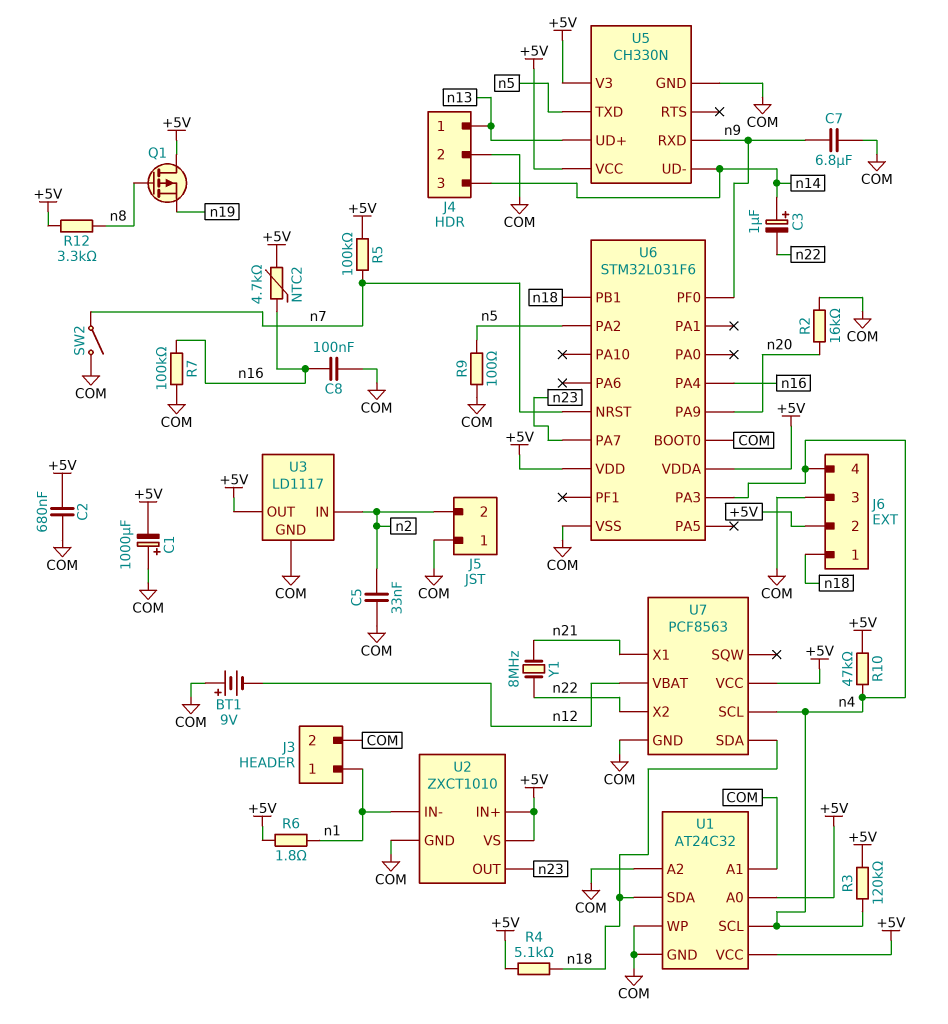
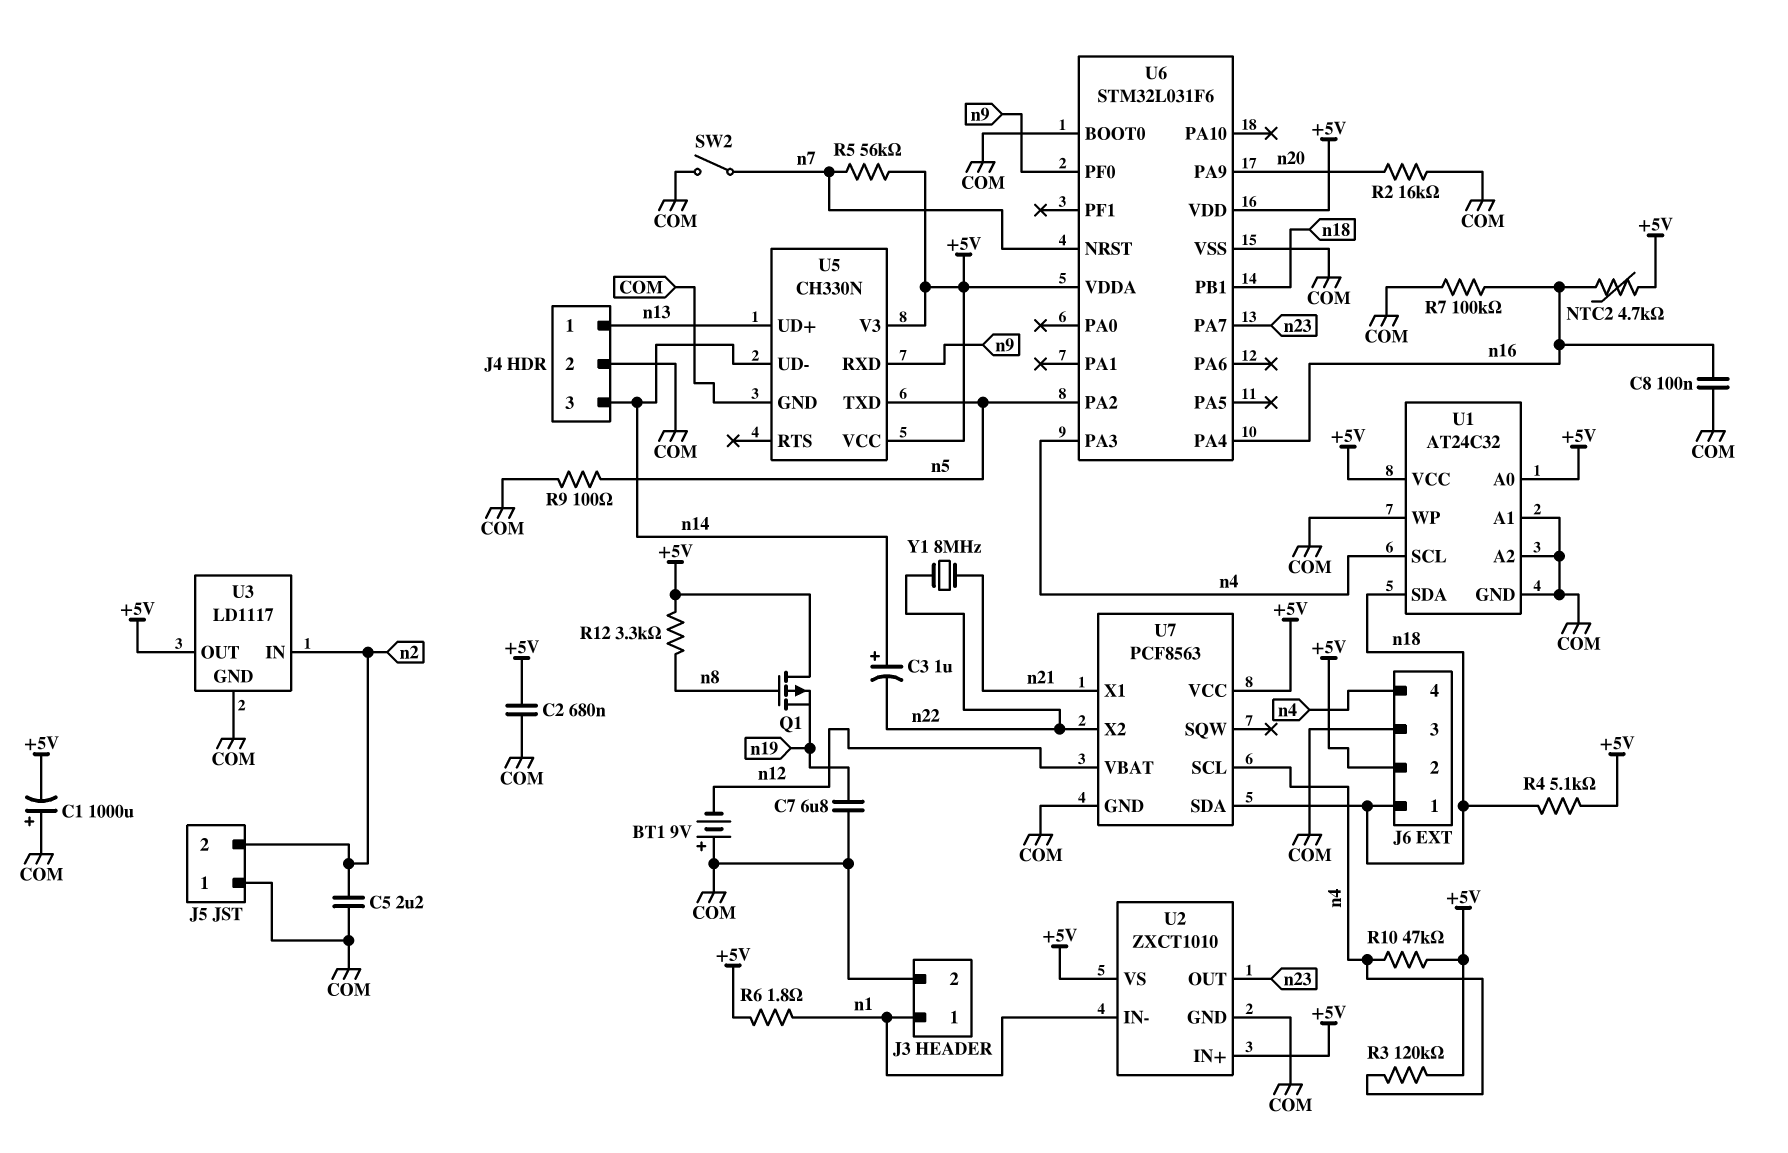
C5: 33nF (COM, n2) -> 2.2uF (COM, n2)
C7: 6.8uF (COM, n9) -> 6.8uF (COM, n19)
R5: 100k (+5V, n7) -> 56k (+5V, n7)

